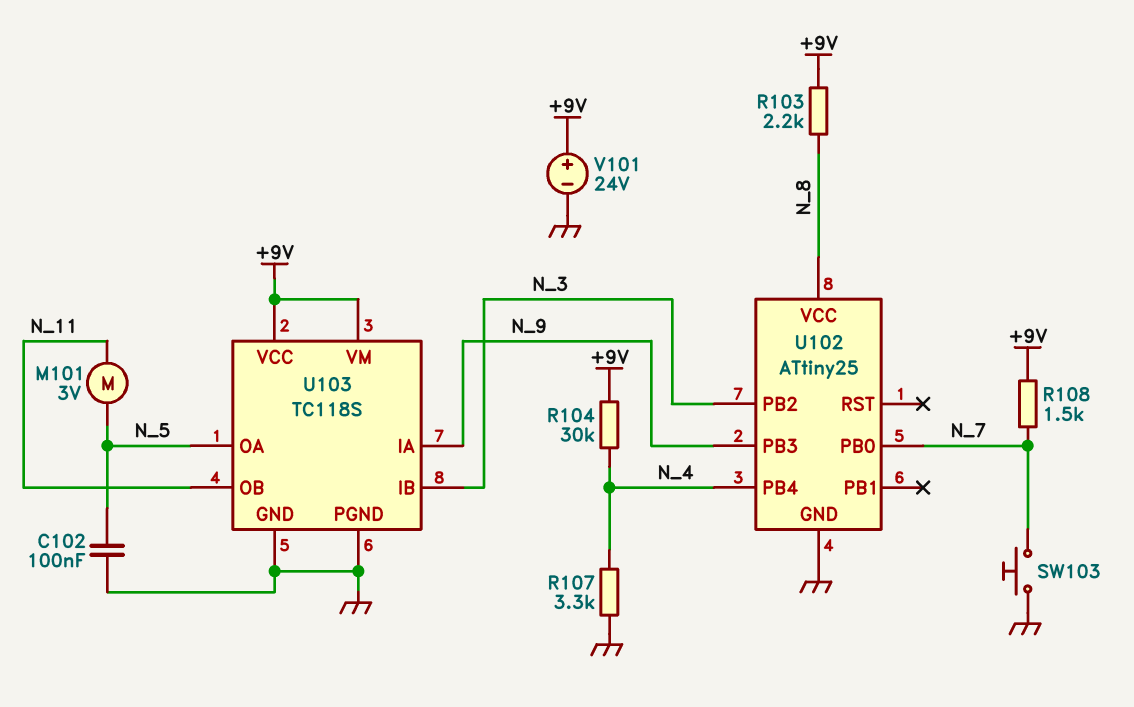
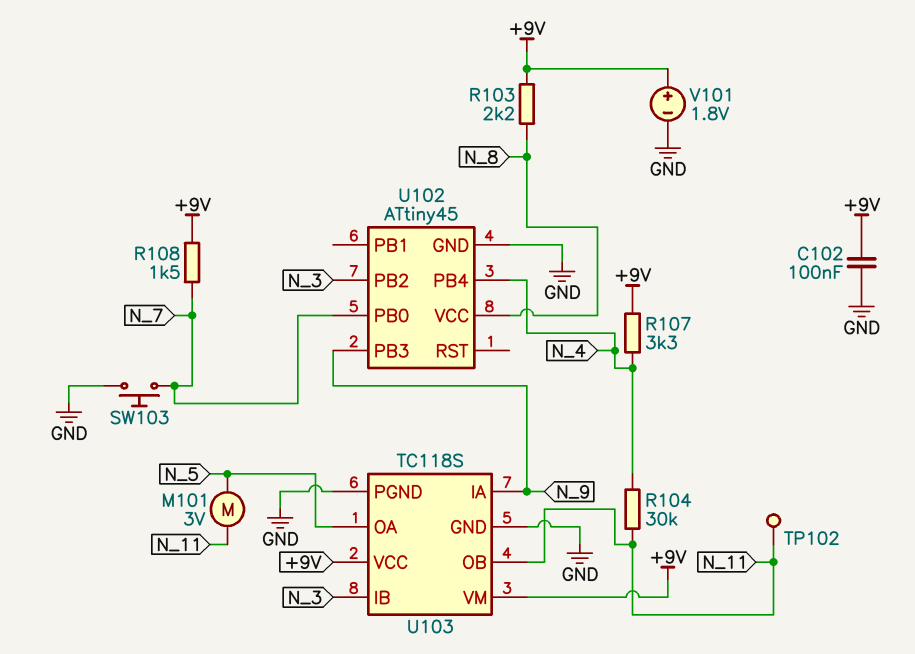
C102: 100nF (GND, N_5) -> 100nF (+9V, GND)
R104: 30k (+9V, N_4) -> 30k (N_4, N_11)
R107: 3.3k (GND, N_4) -> 3.3k (+9V, N_4)
TP102: none -> test point (N_11)
U102: ATtiny25 -> ATtiny45
V101: 24V (plus +9V, minus GND) -> 1.8V (plus +9V, minus GND)

